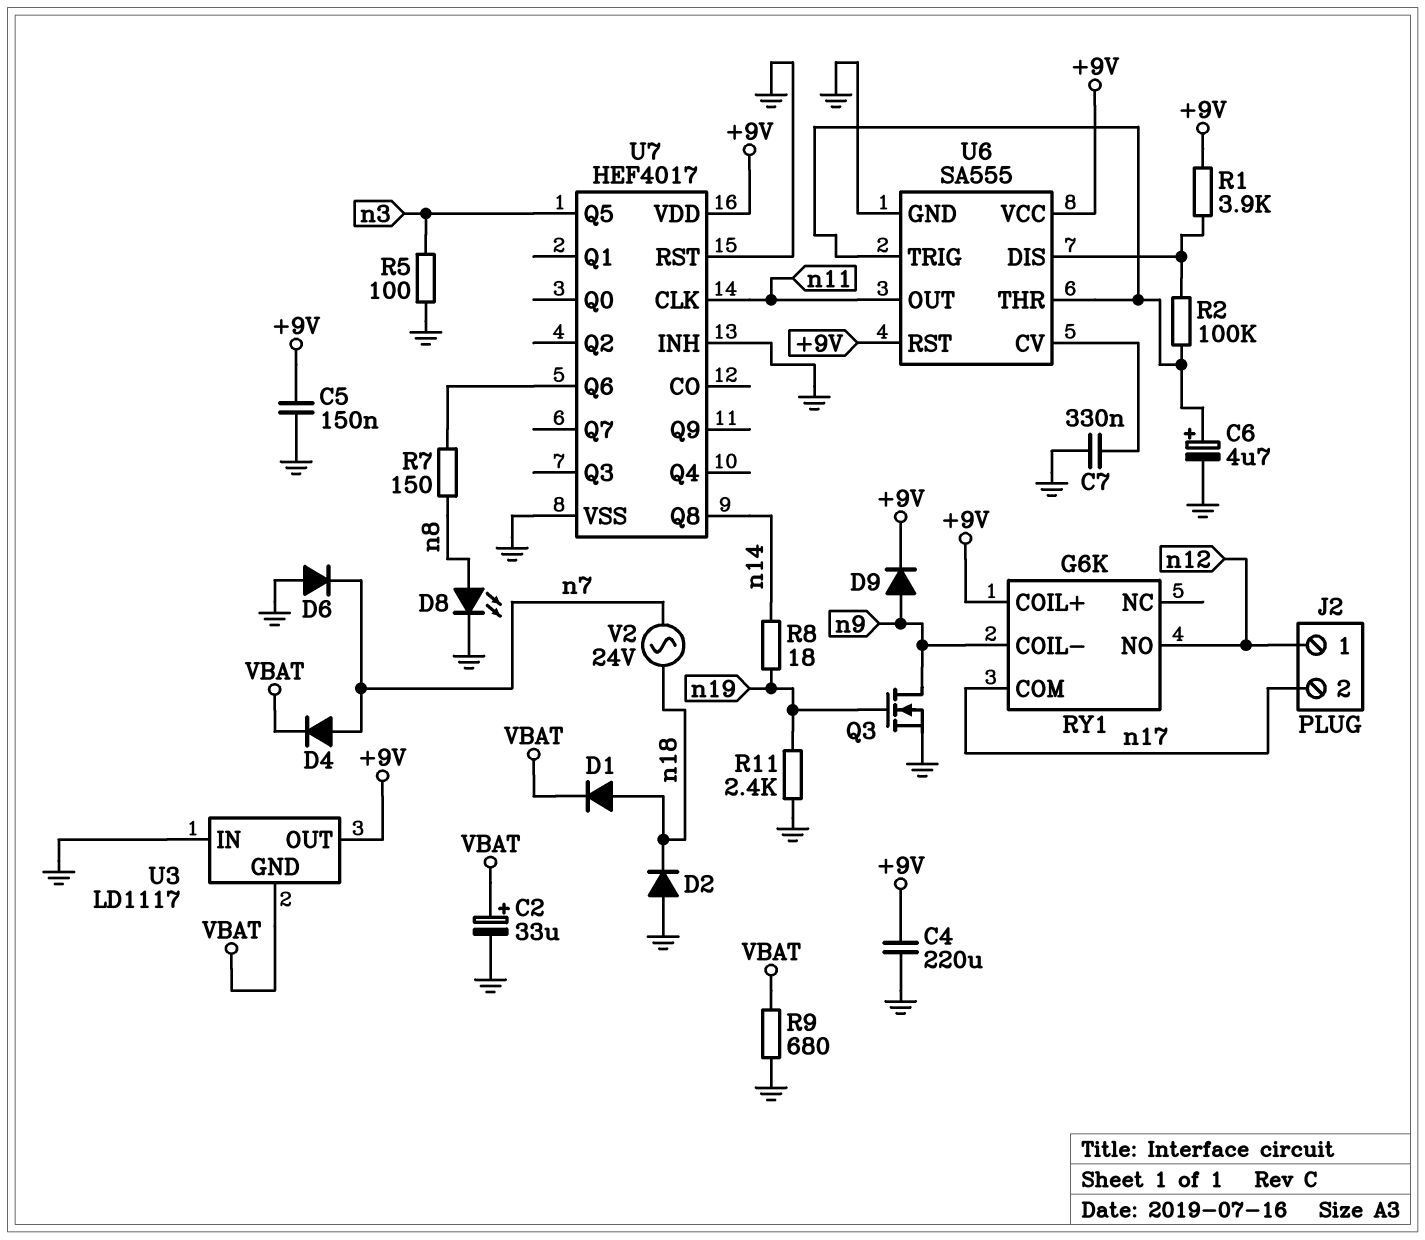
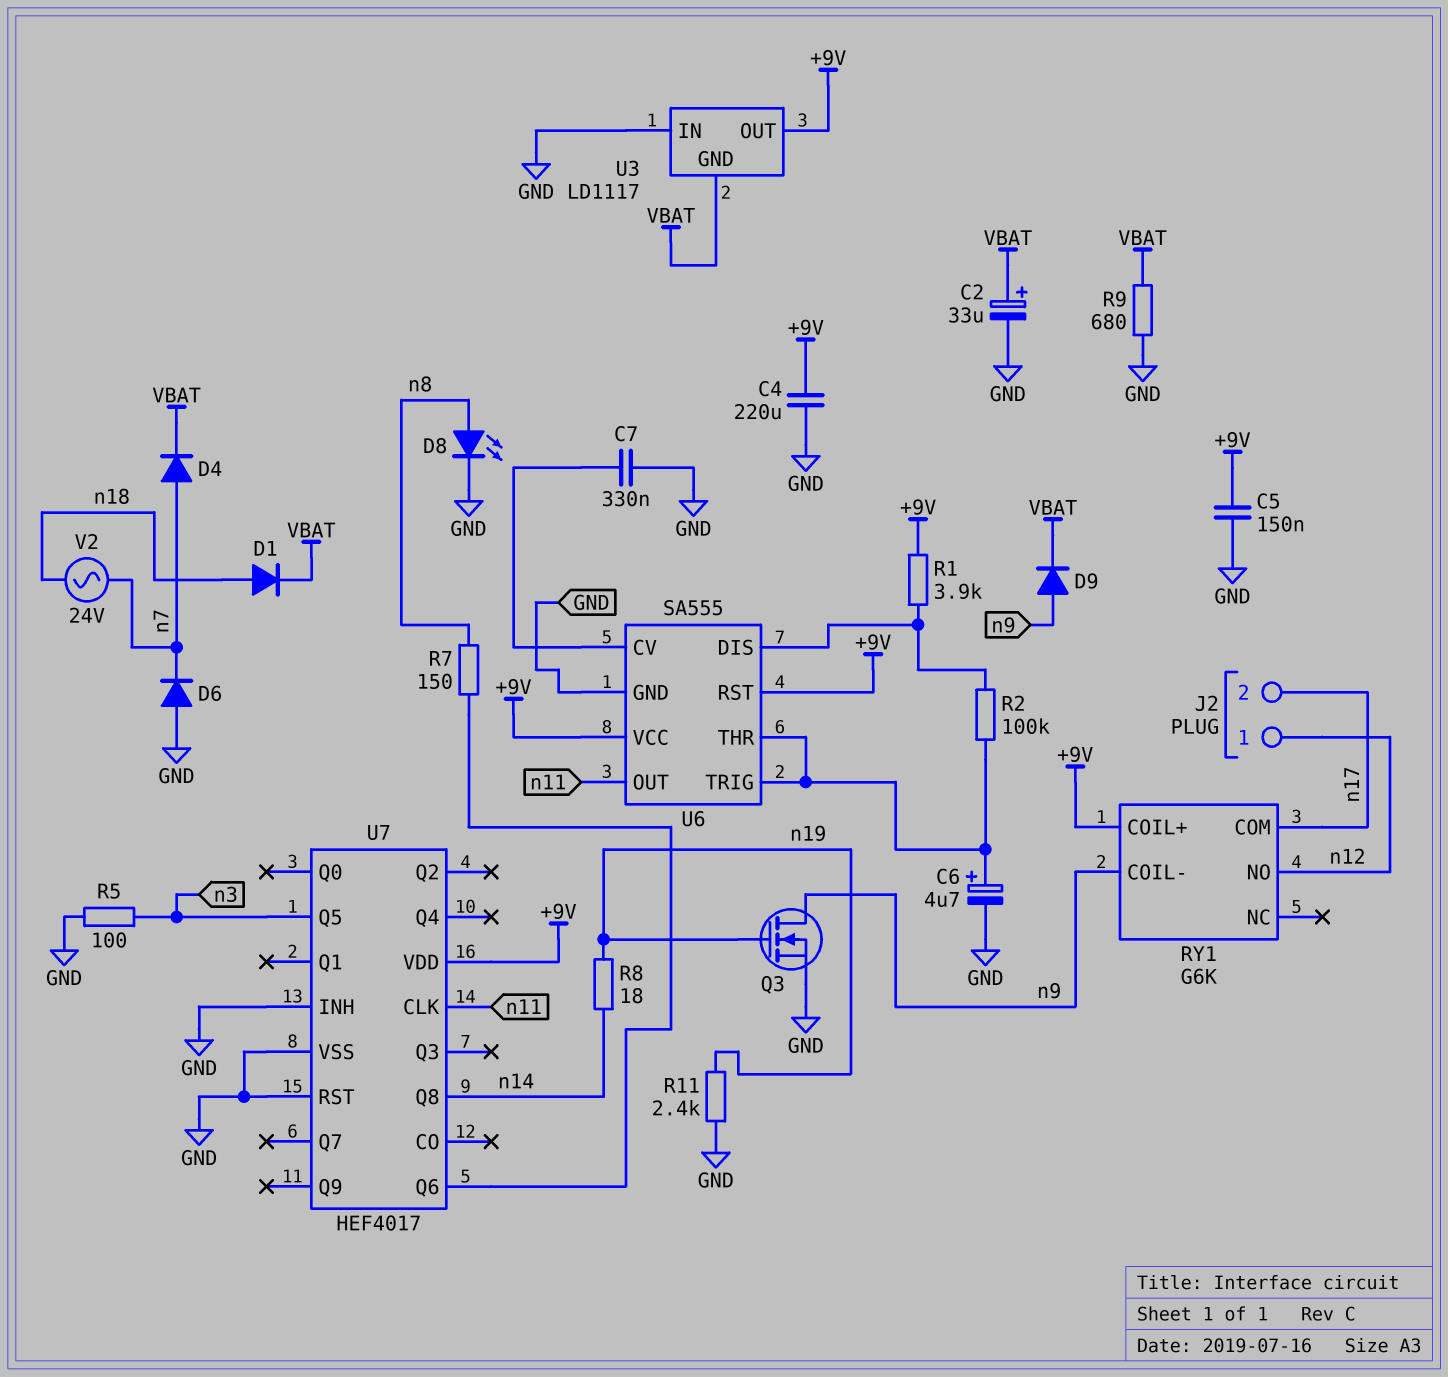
D2: diode (A GND, K n18) -> none
D9: diode (A n9, K +9V) -> diode (A n9, K VBAT)

